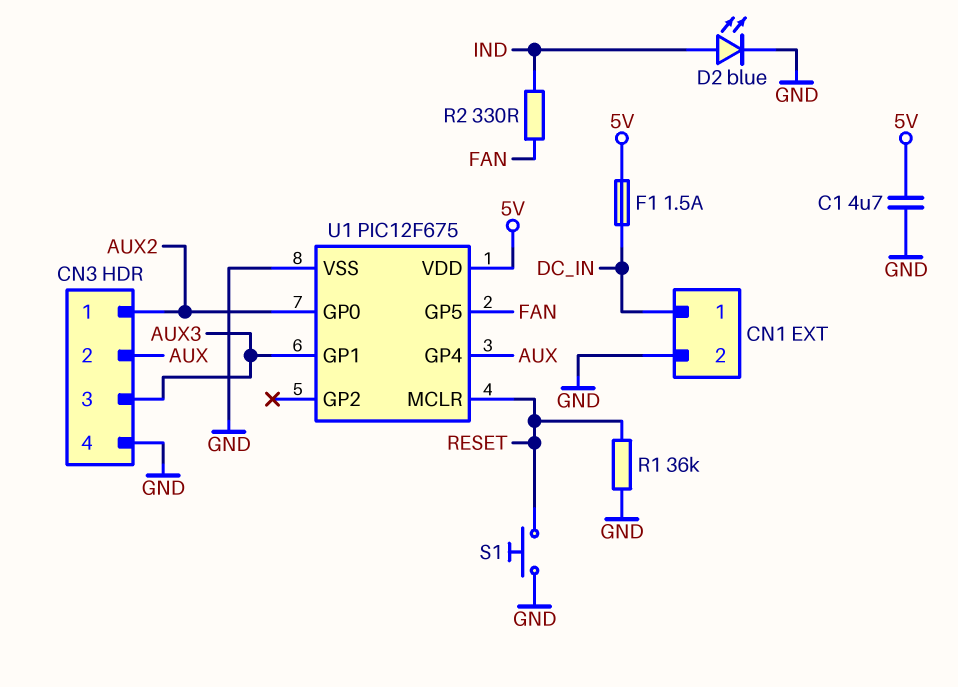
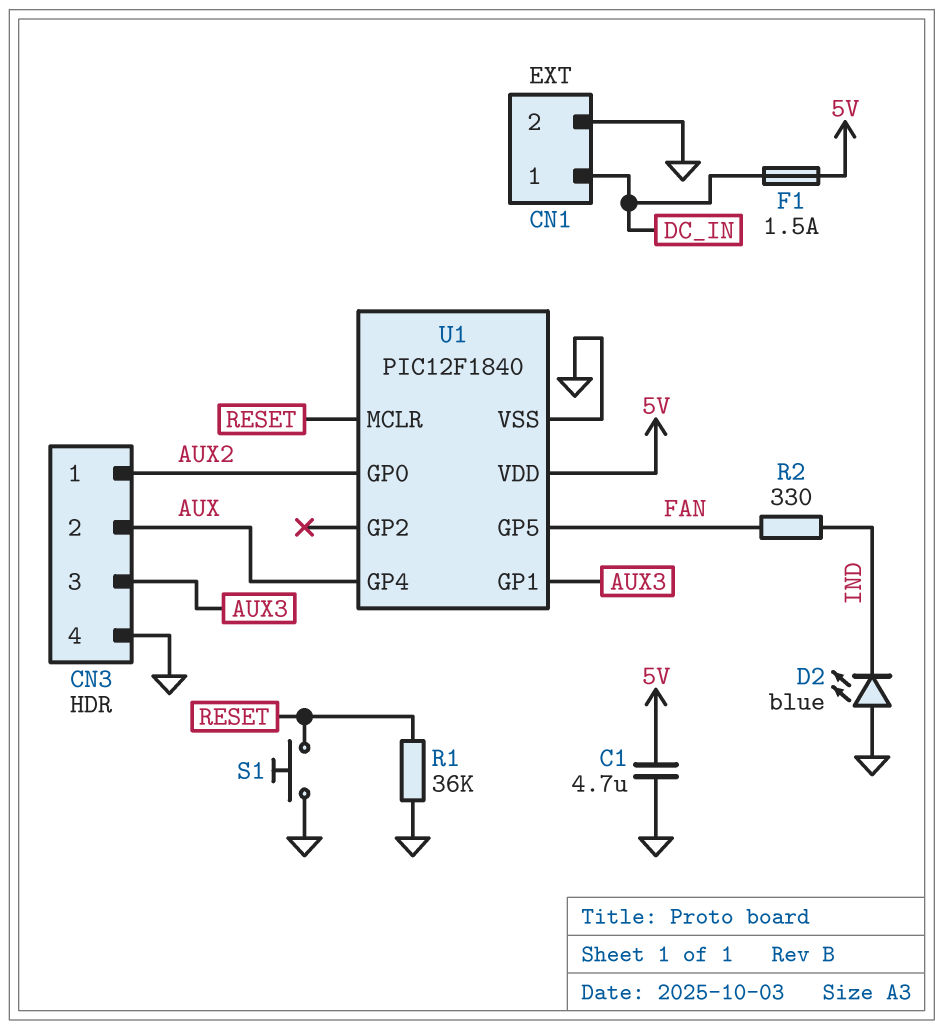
D2: LED blue (A IND, K GND) -> LED blue (A GND, K IND)
U1: PIC12F675 -> PIC12F1840

